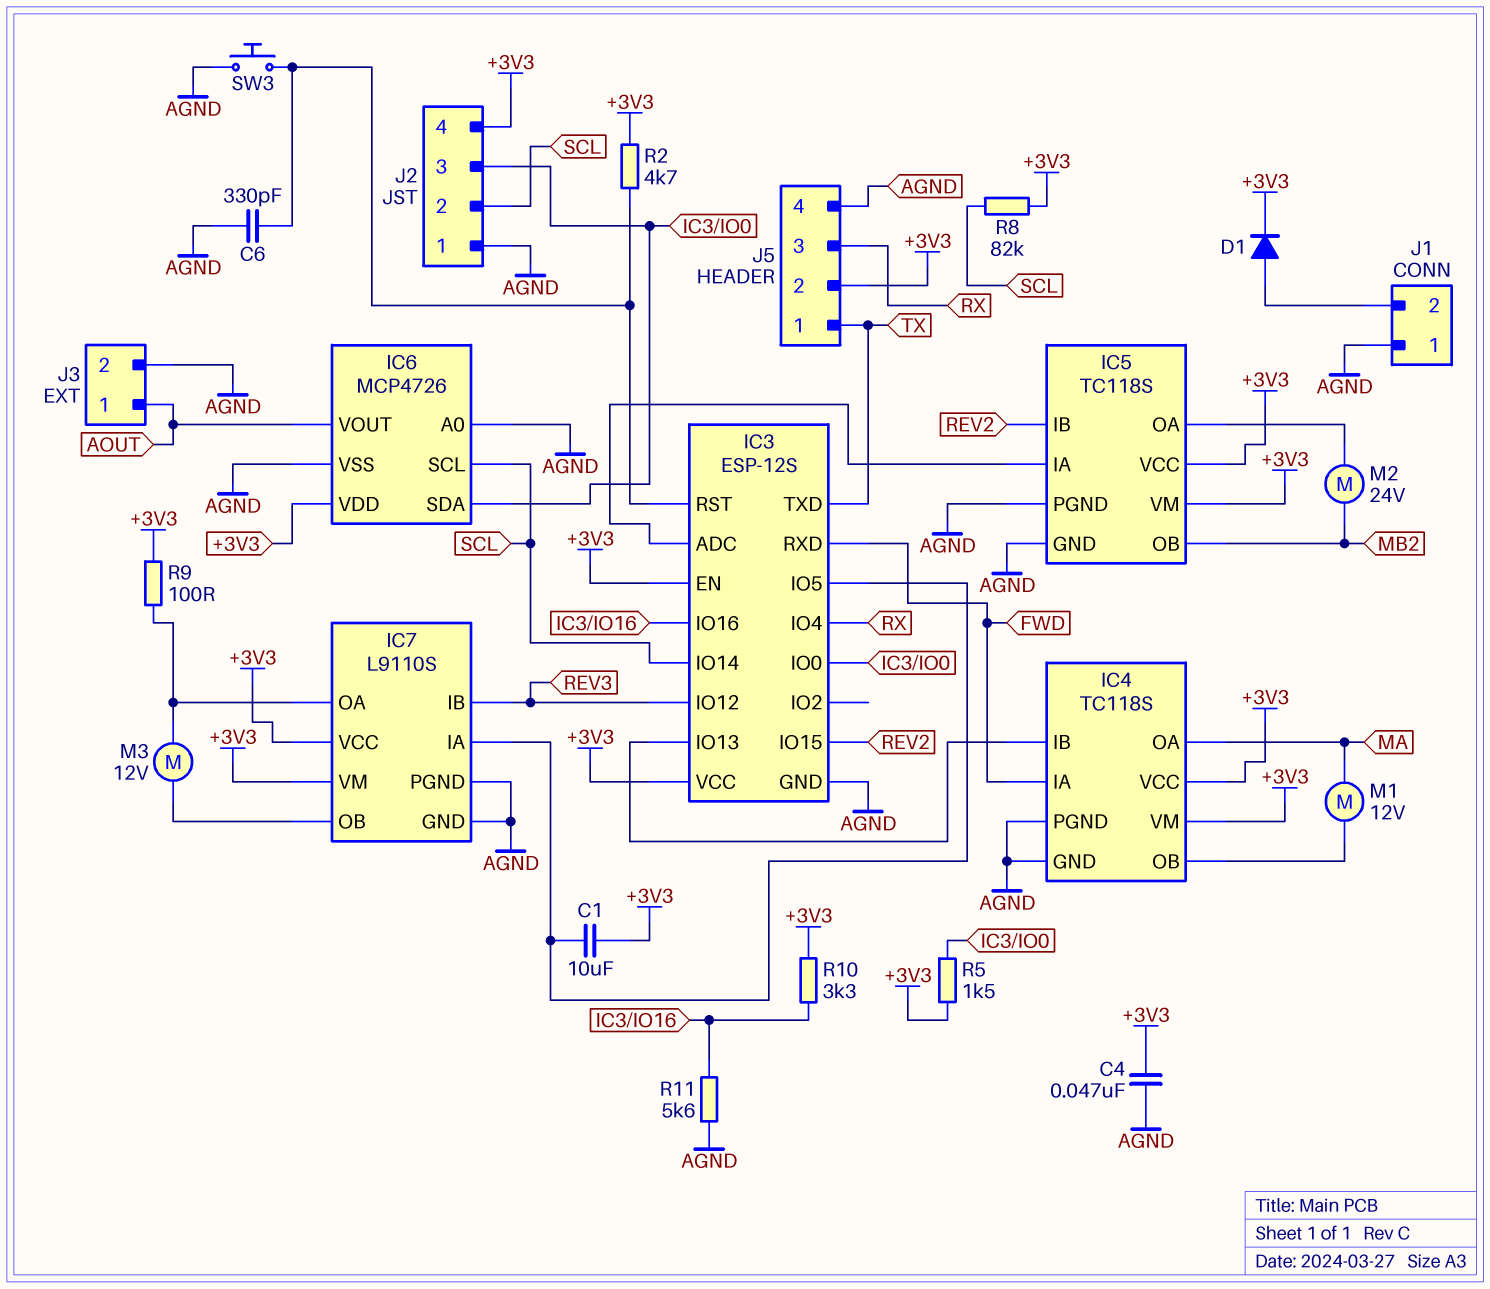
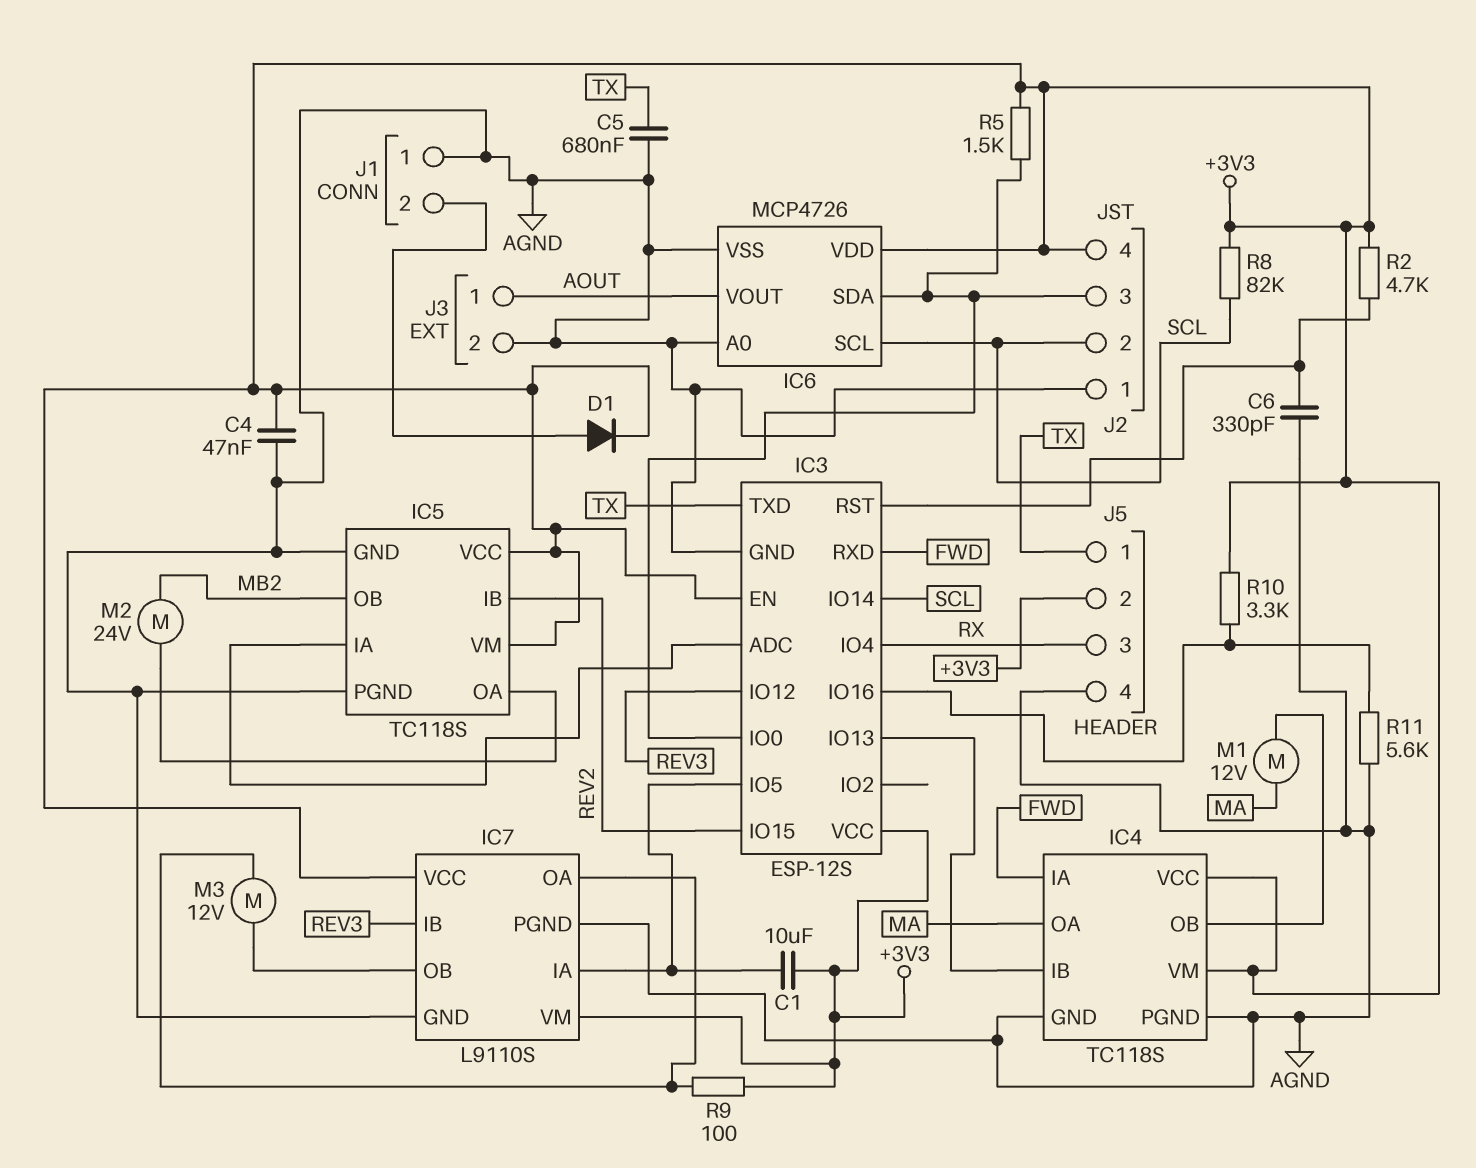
C5: none -> 680nF (AGND, TX)
SW3: button (AGND, IC3/RST) -> none

